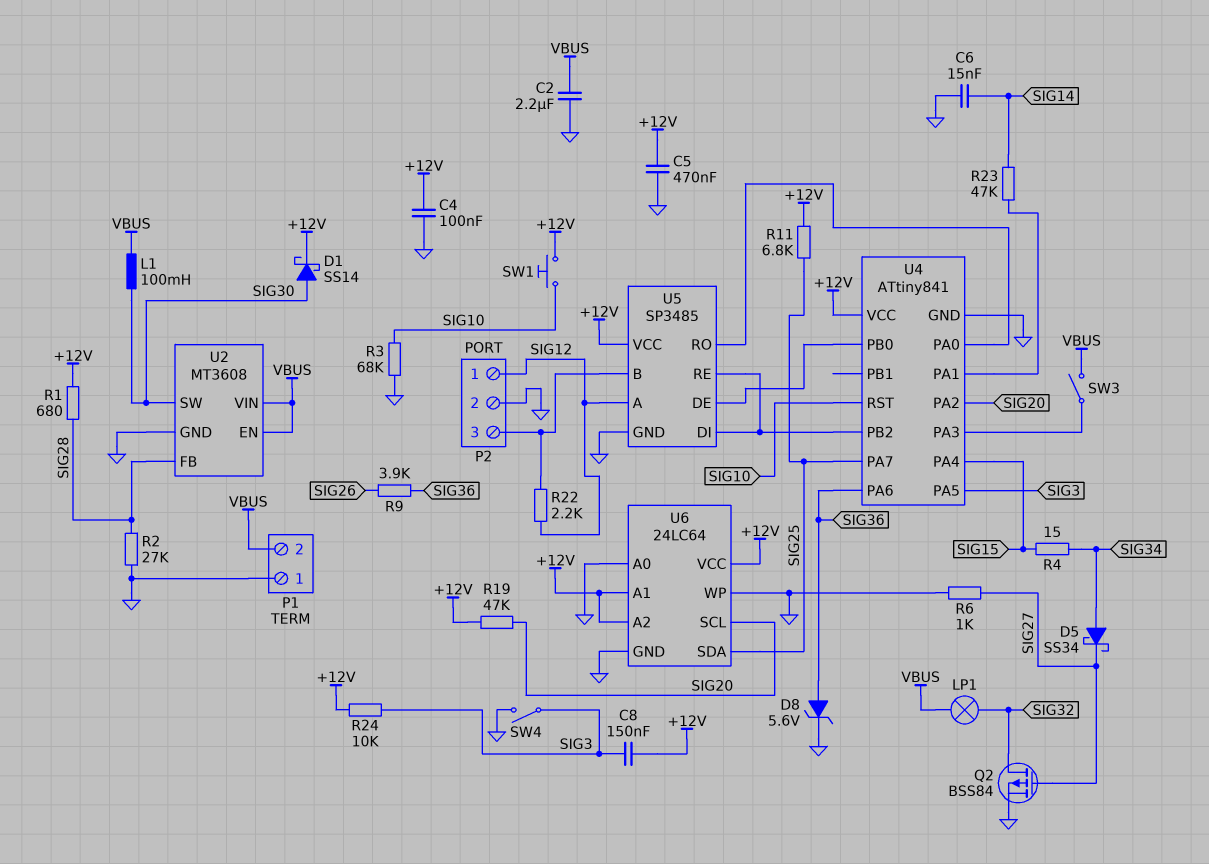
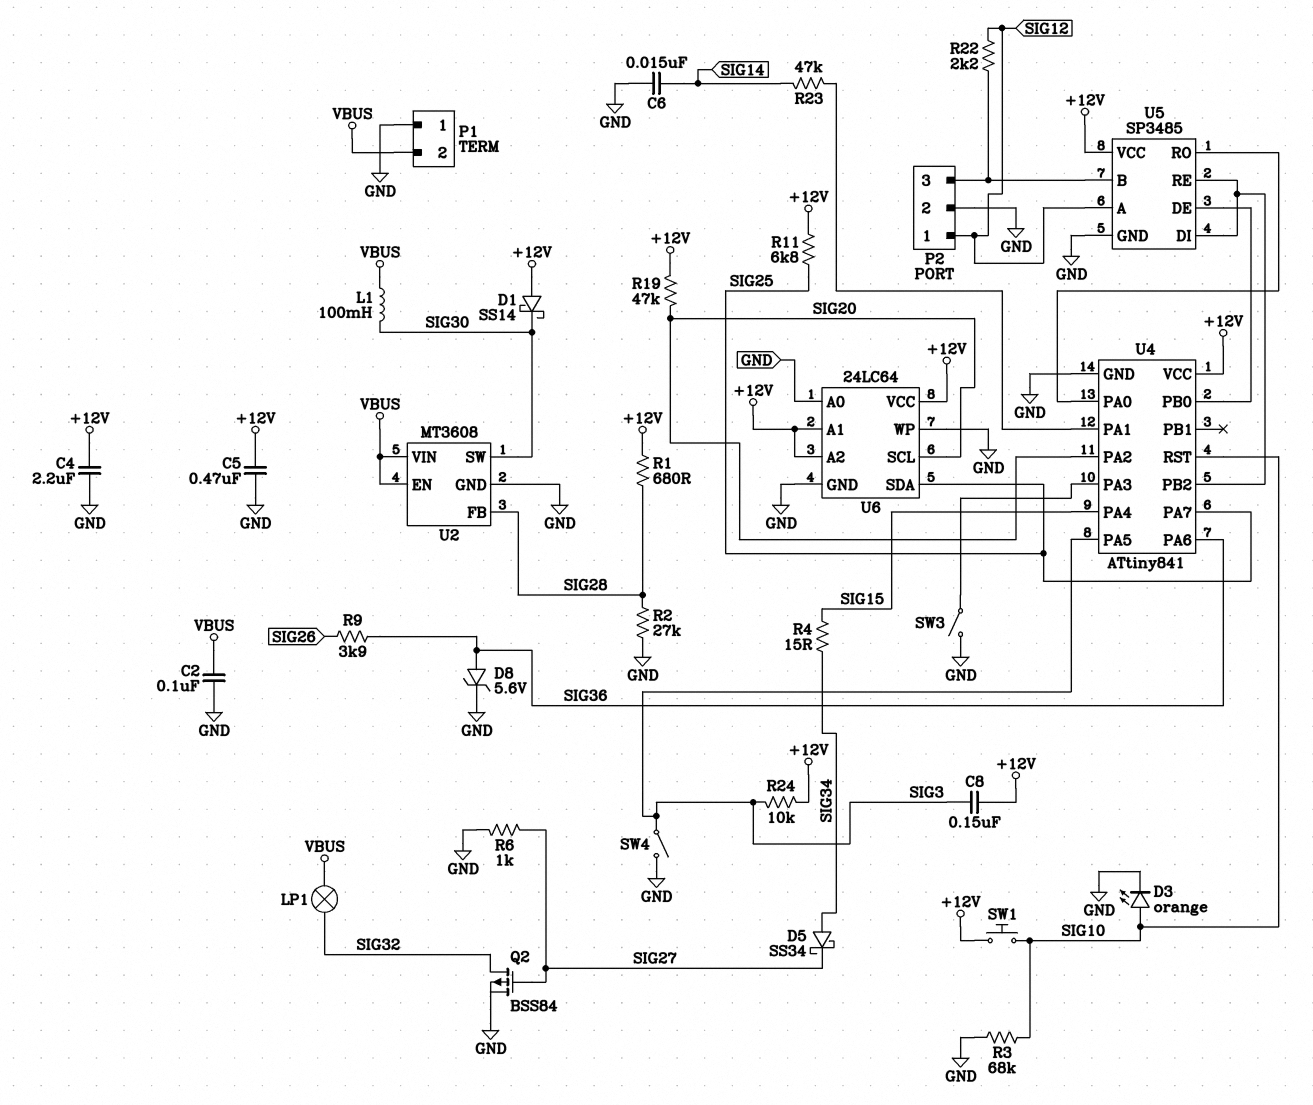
C2: 2.2uF (GND, VBUS) -> 100nF (GND, VBUS)
C4: 100nF (+12V, GND) -> 2.2uF (+12V, GND)
D1: schottky SS14 (A SIG30, K +12V) -> schottky SS14 (A +12V, K SIG30)
D3: none -> LED orange (A SIG10, K GND)
SW3: switch (U4/PA3, VBUS) -> switch (GND, U4/PA3)

